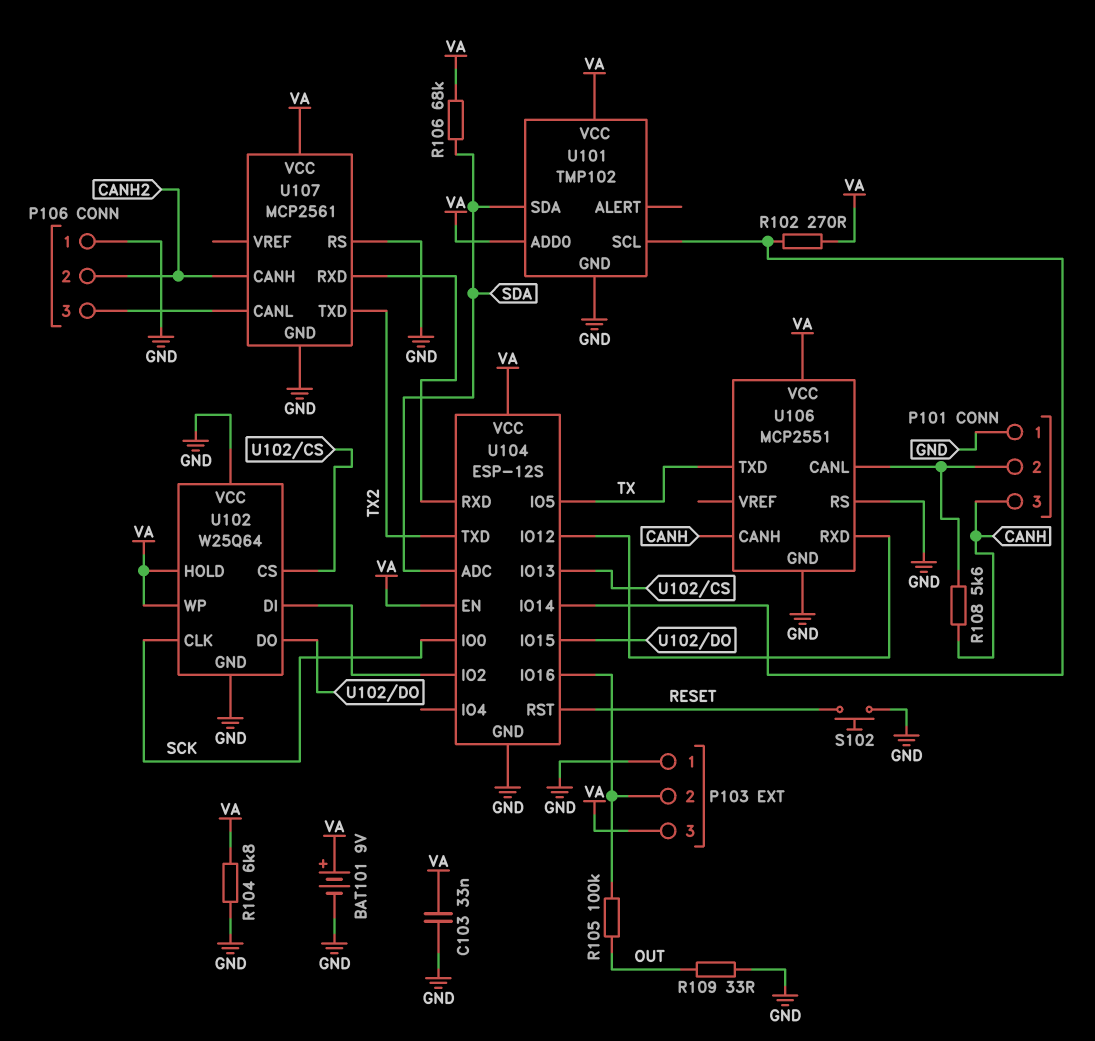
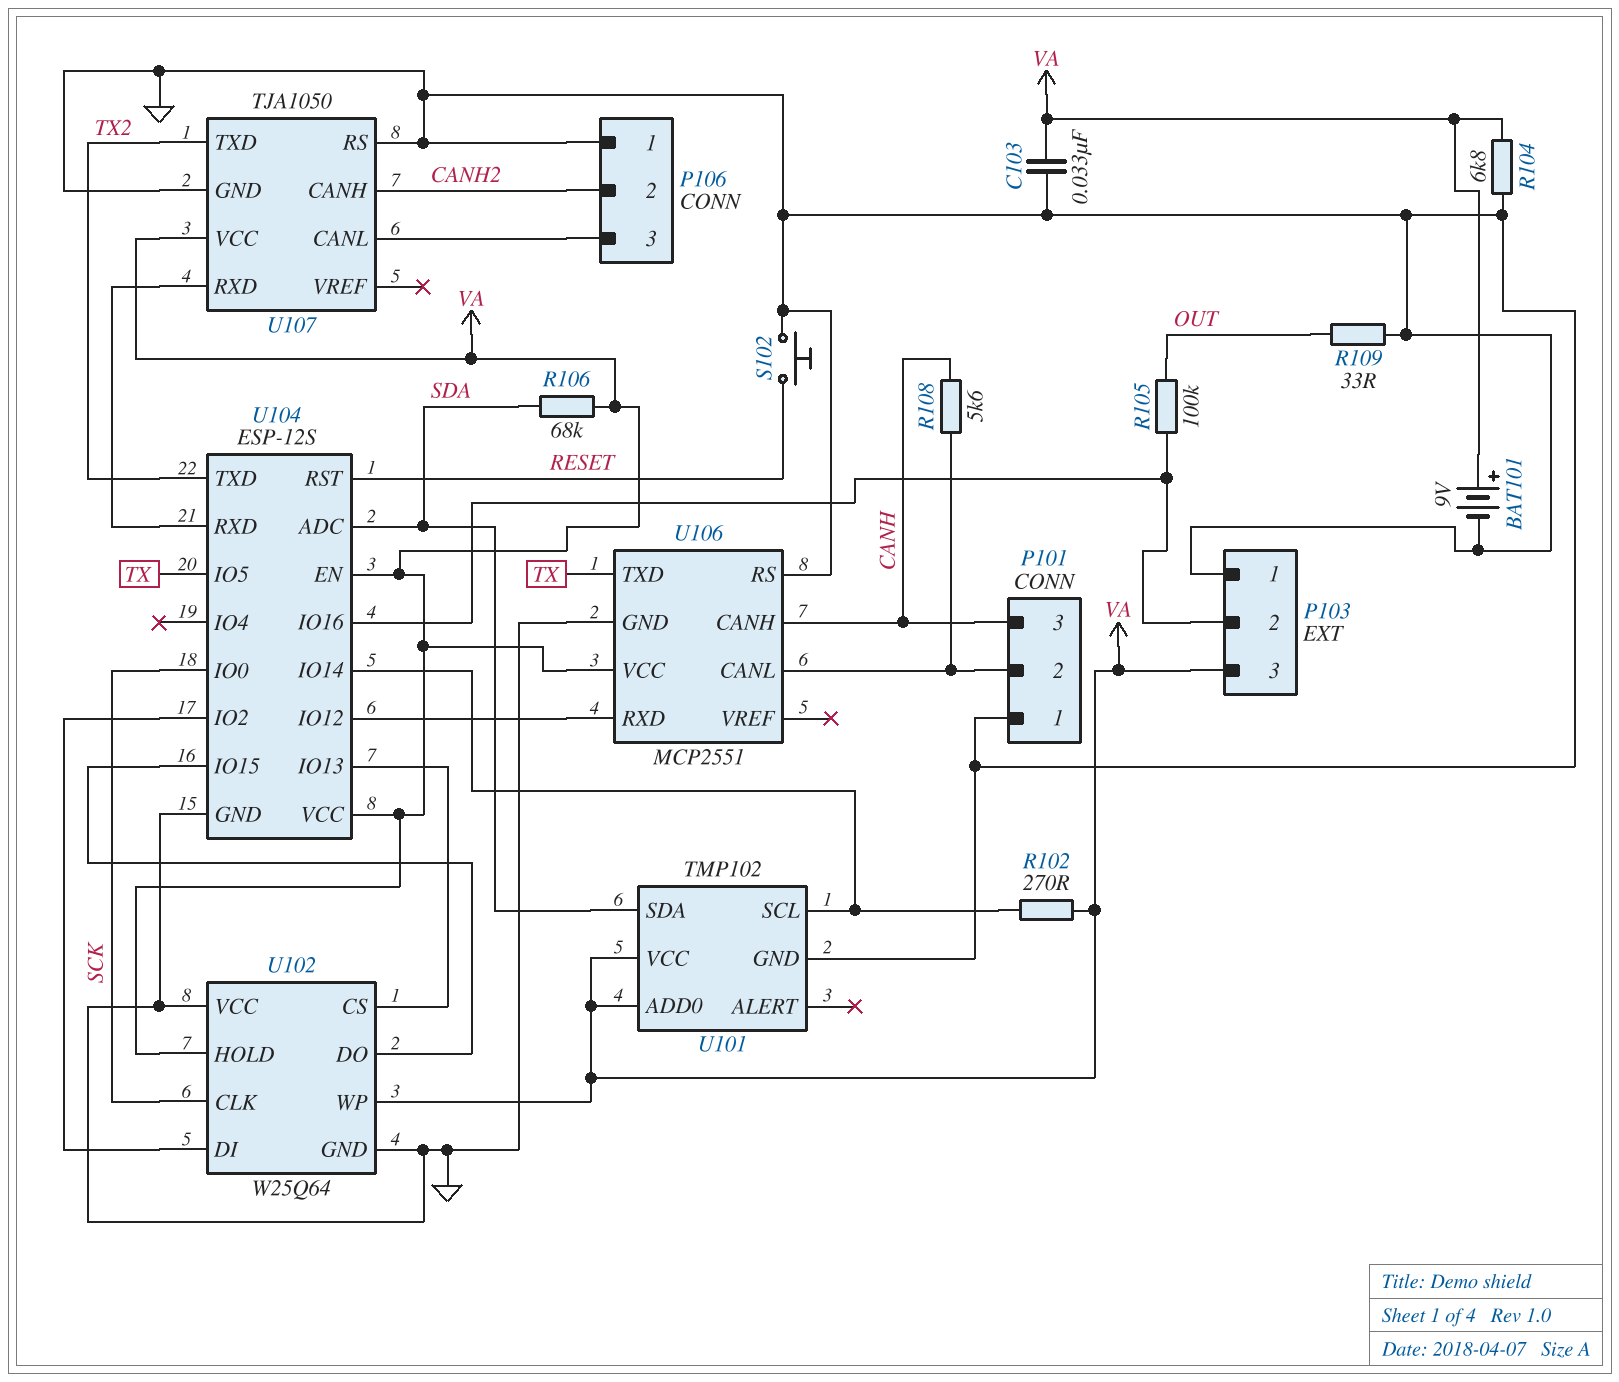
U107: MCP2561 -> TJA1050

